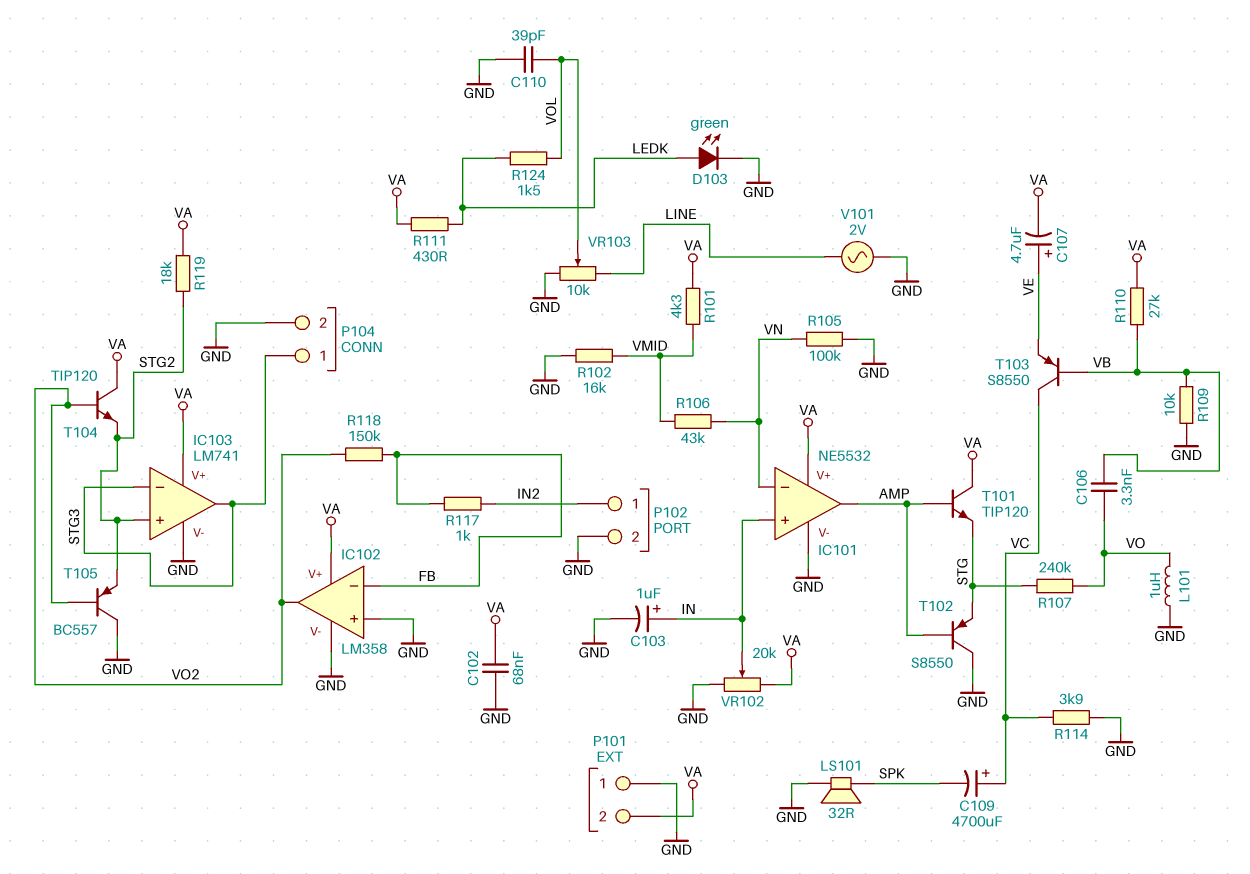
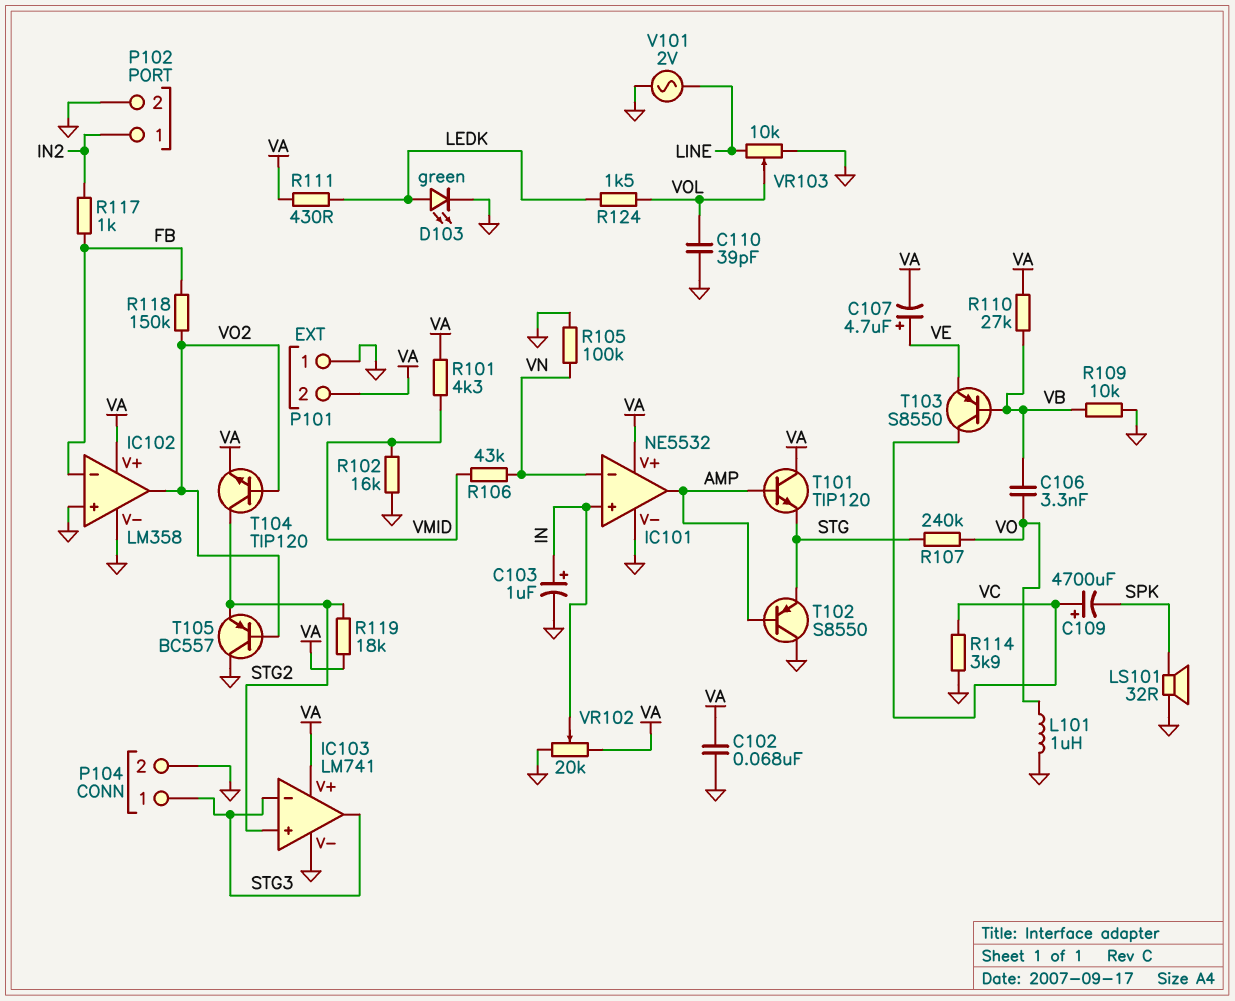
T104: NPN TIP120 (B VO2, C VA, E STG2) -> NPN TIP120 (B VO2, C STG2, E VA)

